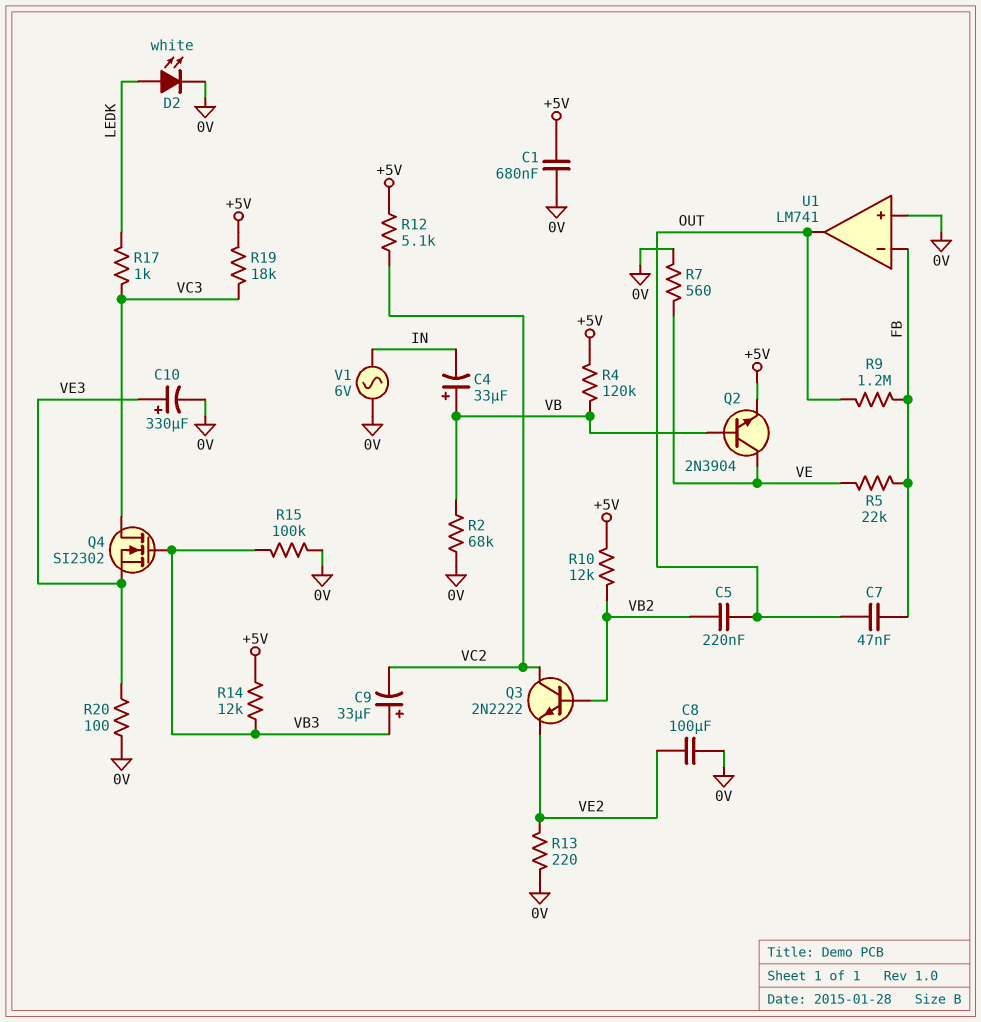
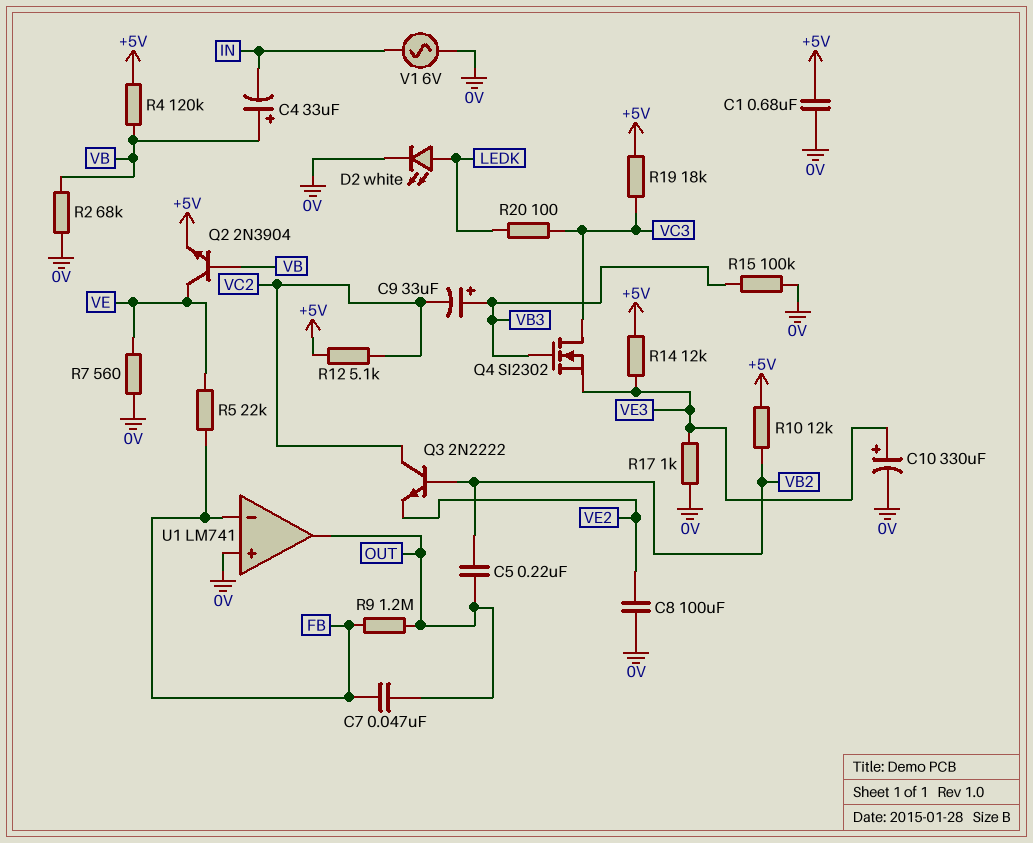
R13: 220 (0V, VE2) -> none
R14: 12k (+5V, VB3) -> 12k (+5V, VE3)
R17: 1k (LEDK, VC3) -> 1k (0V, VE3)
R20: 100 (0V, VE3) -> 100 (LEDK, VC3)

